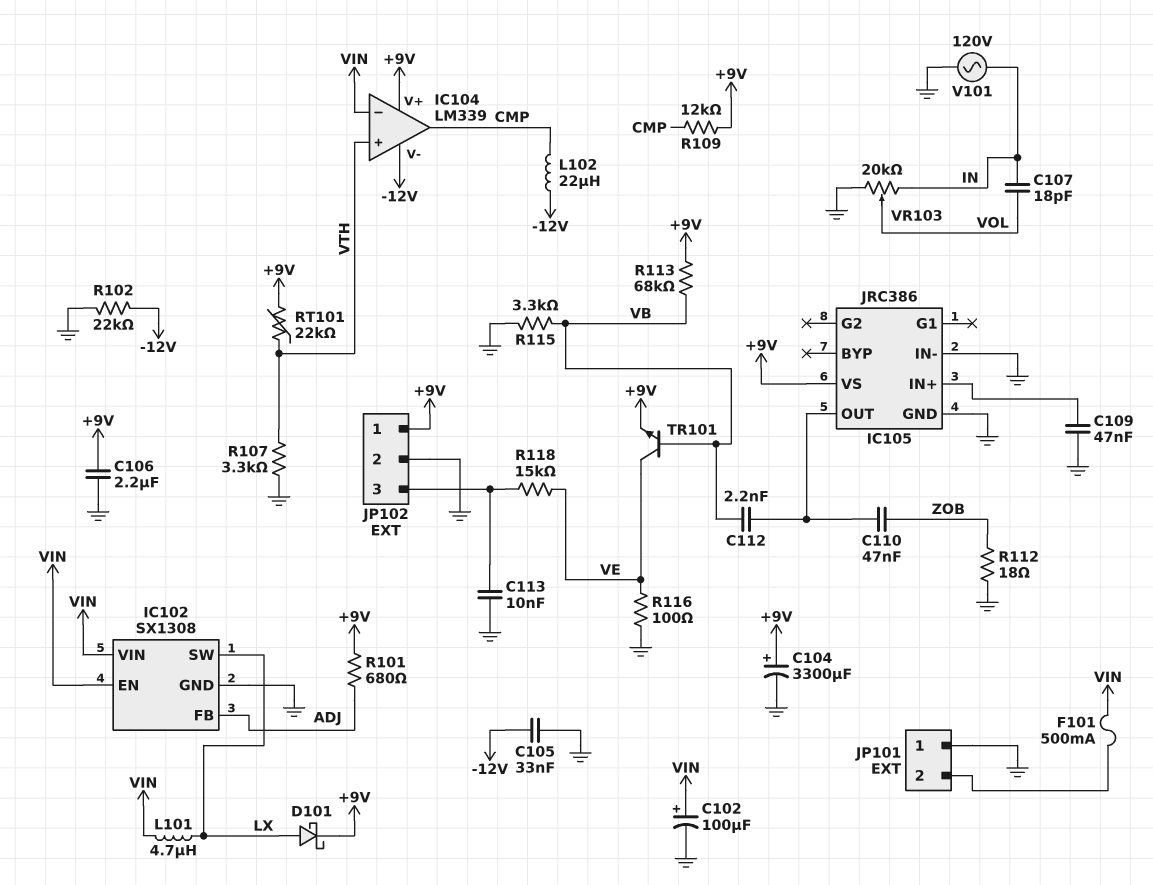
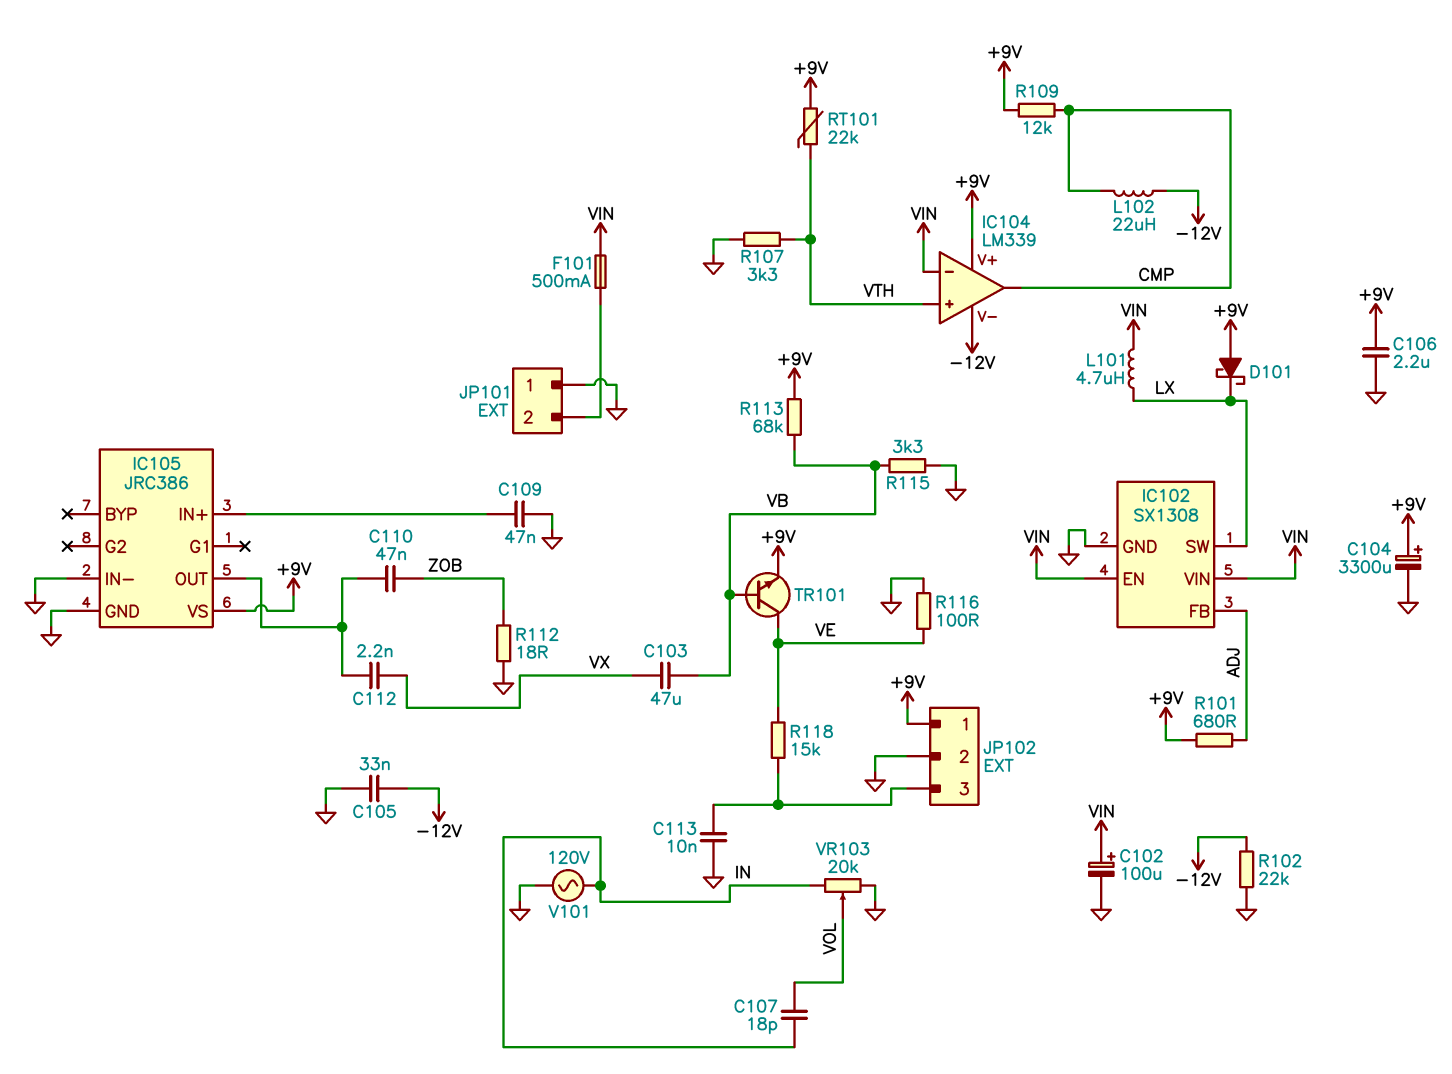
C103: none -> 47uF (VB, VX)
C112: 2.2nF (IC105/OUT, VB) -> 2.2nF (IC105/OUT, VX)
D101: schottky (A LX, K +9V) -> schottky (A +9V, K LX)

